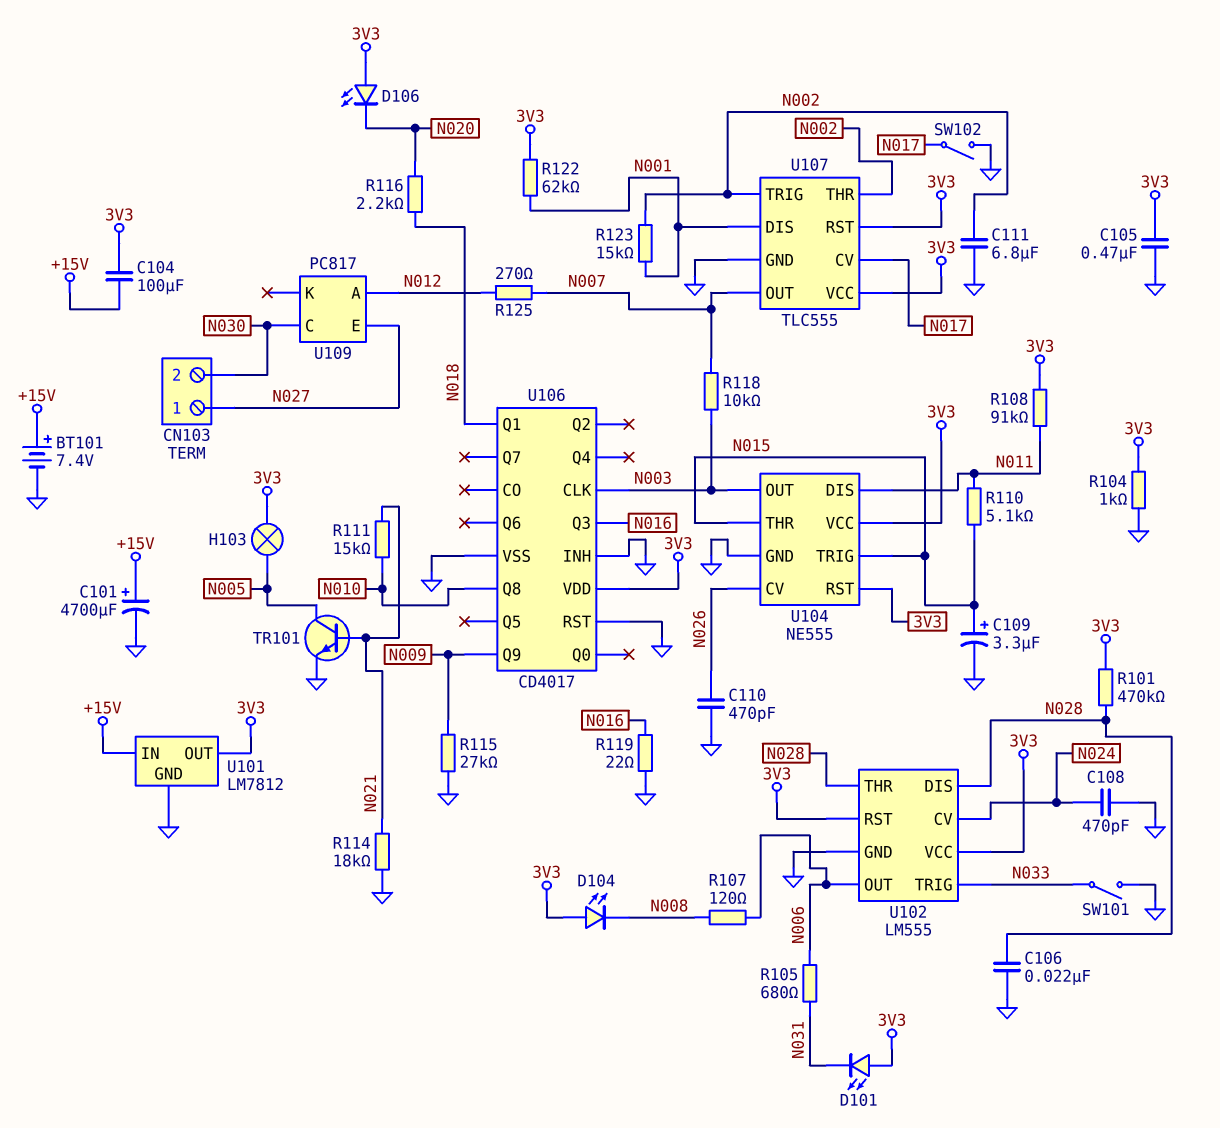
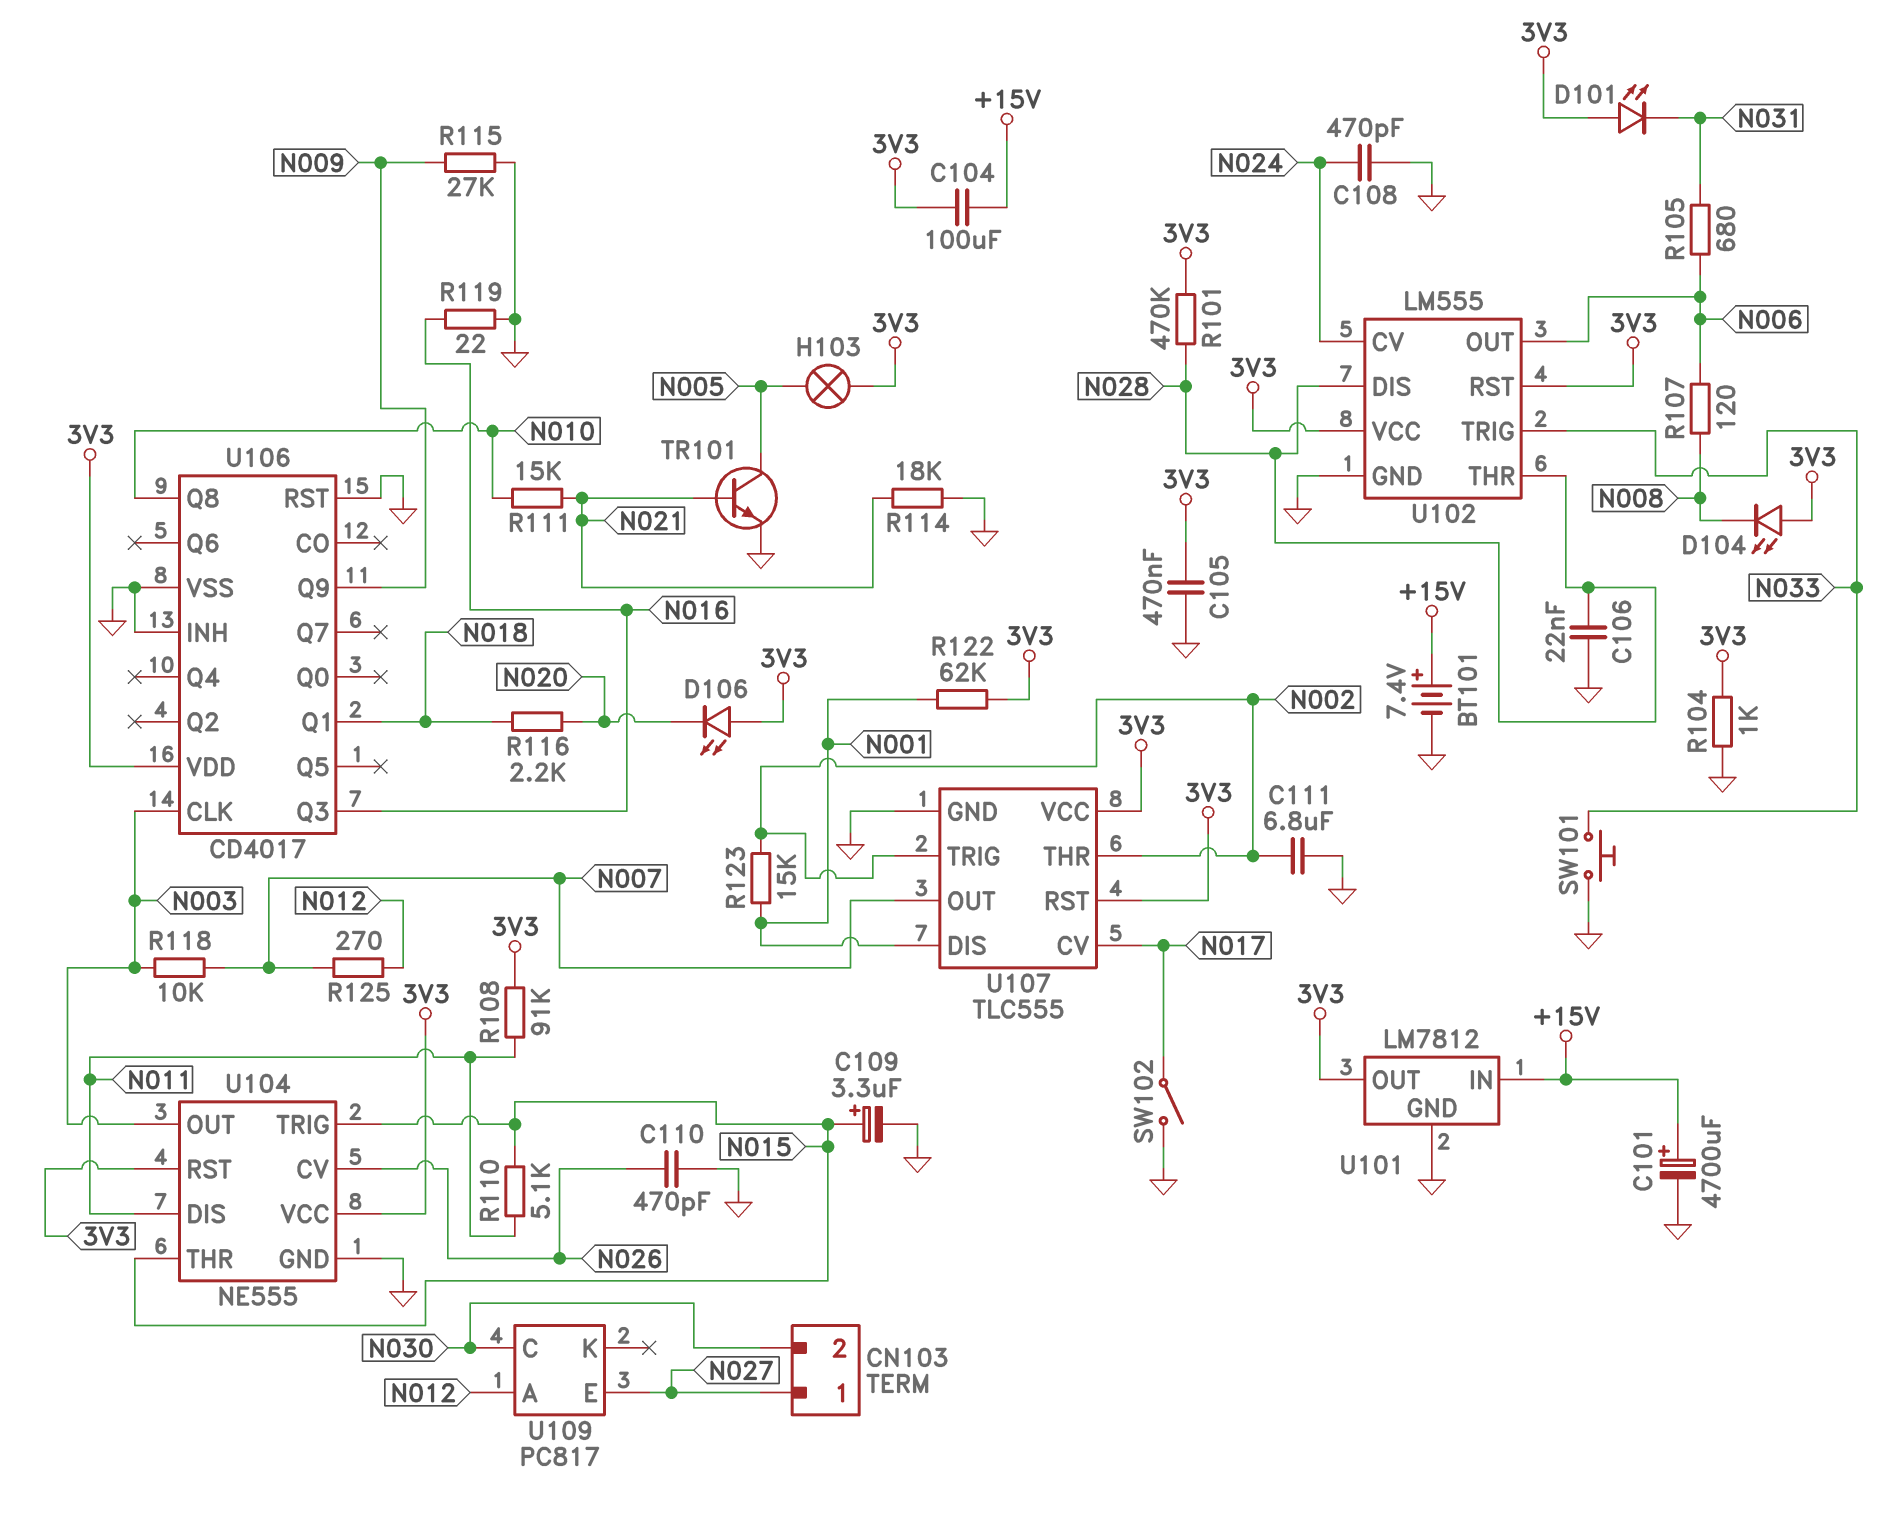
SW101: switch (GND, N033) -> button (GND, N033)

